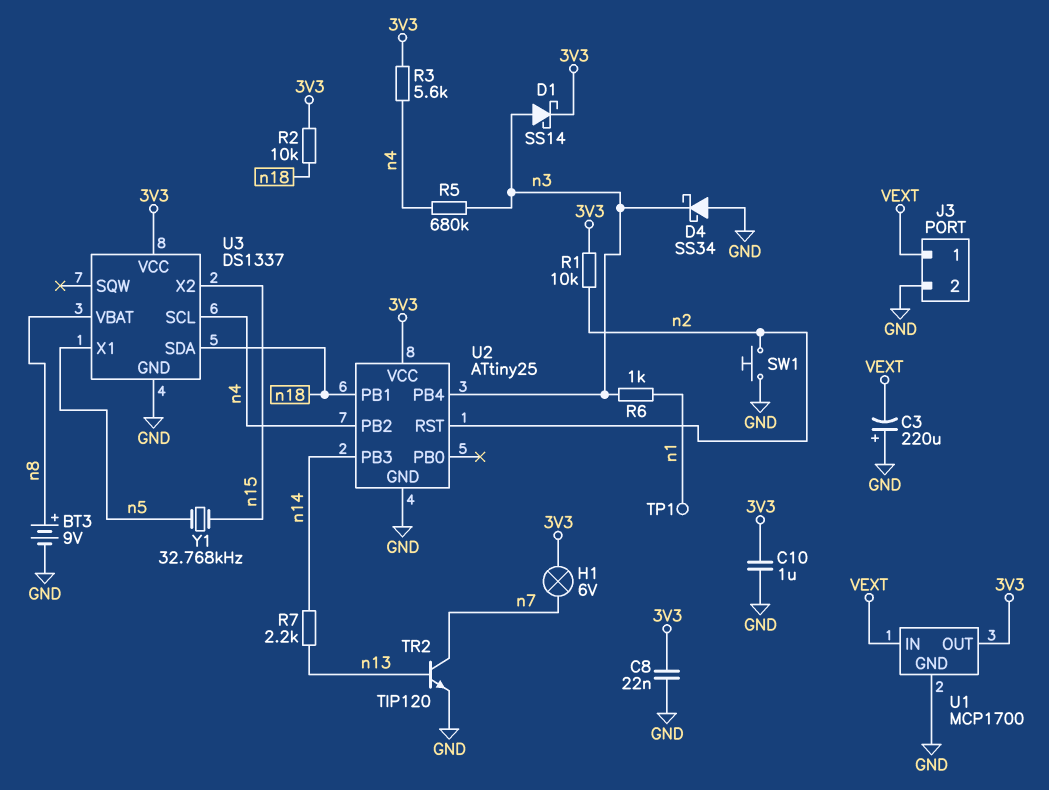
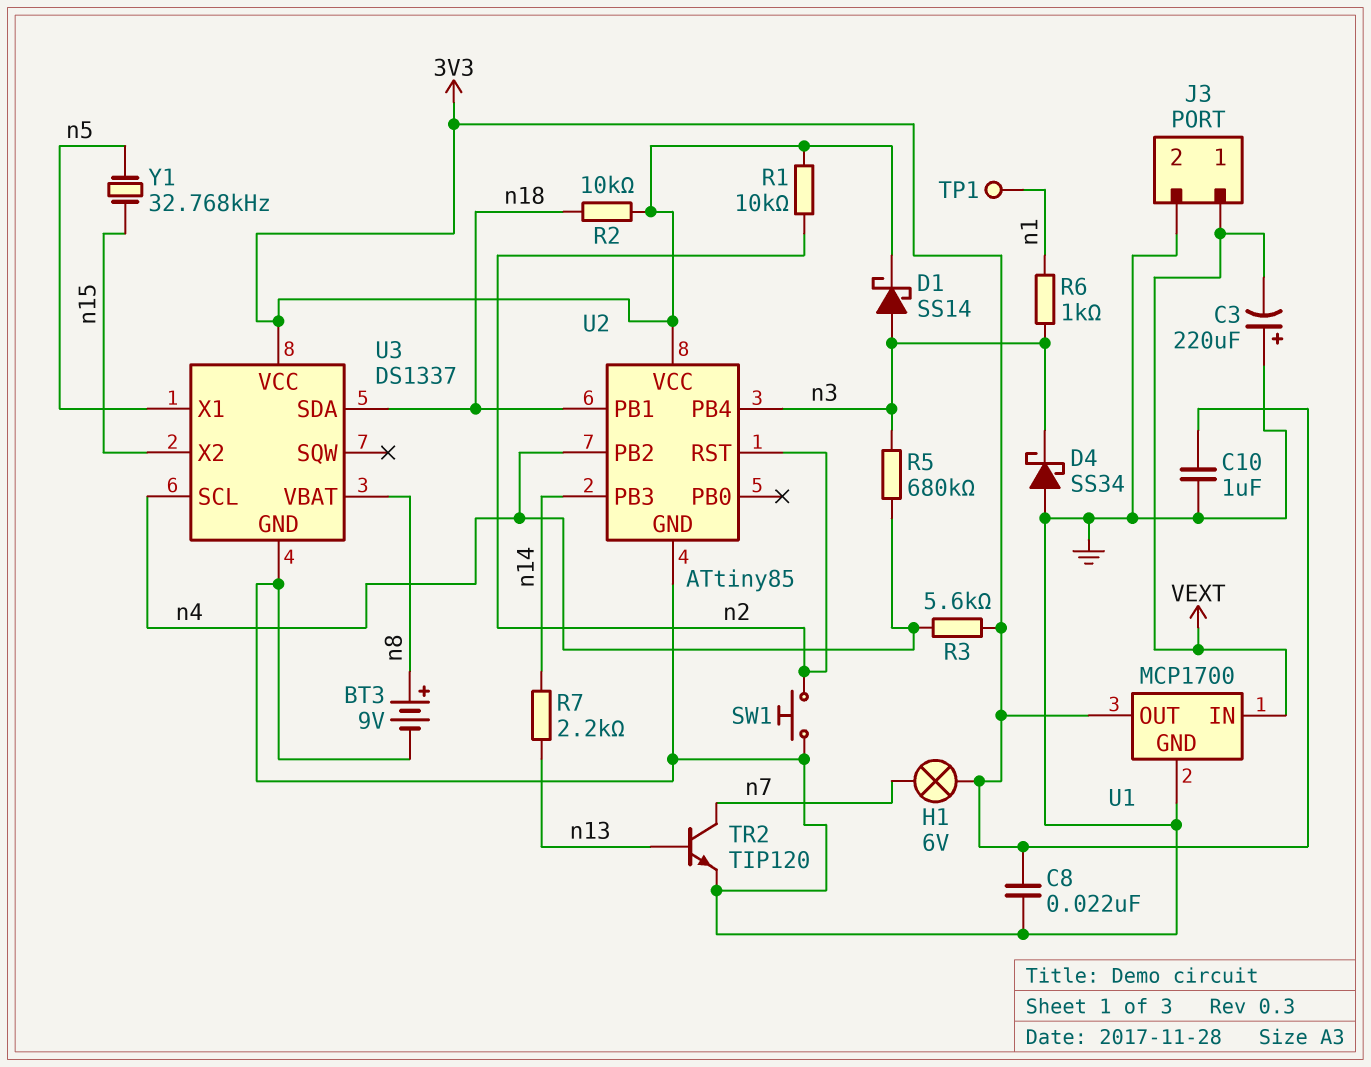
U2: ATtiny25 -> ATtiny85

